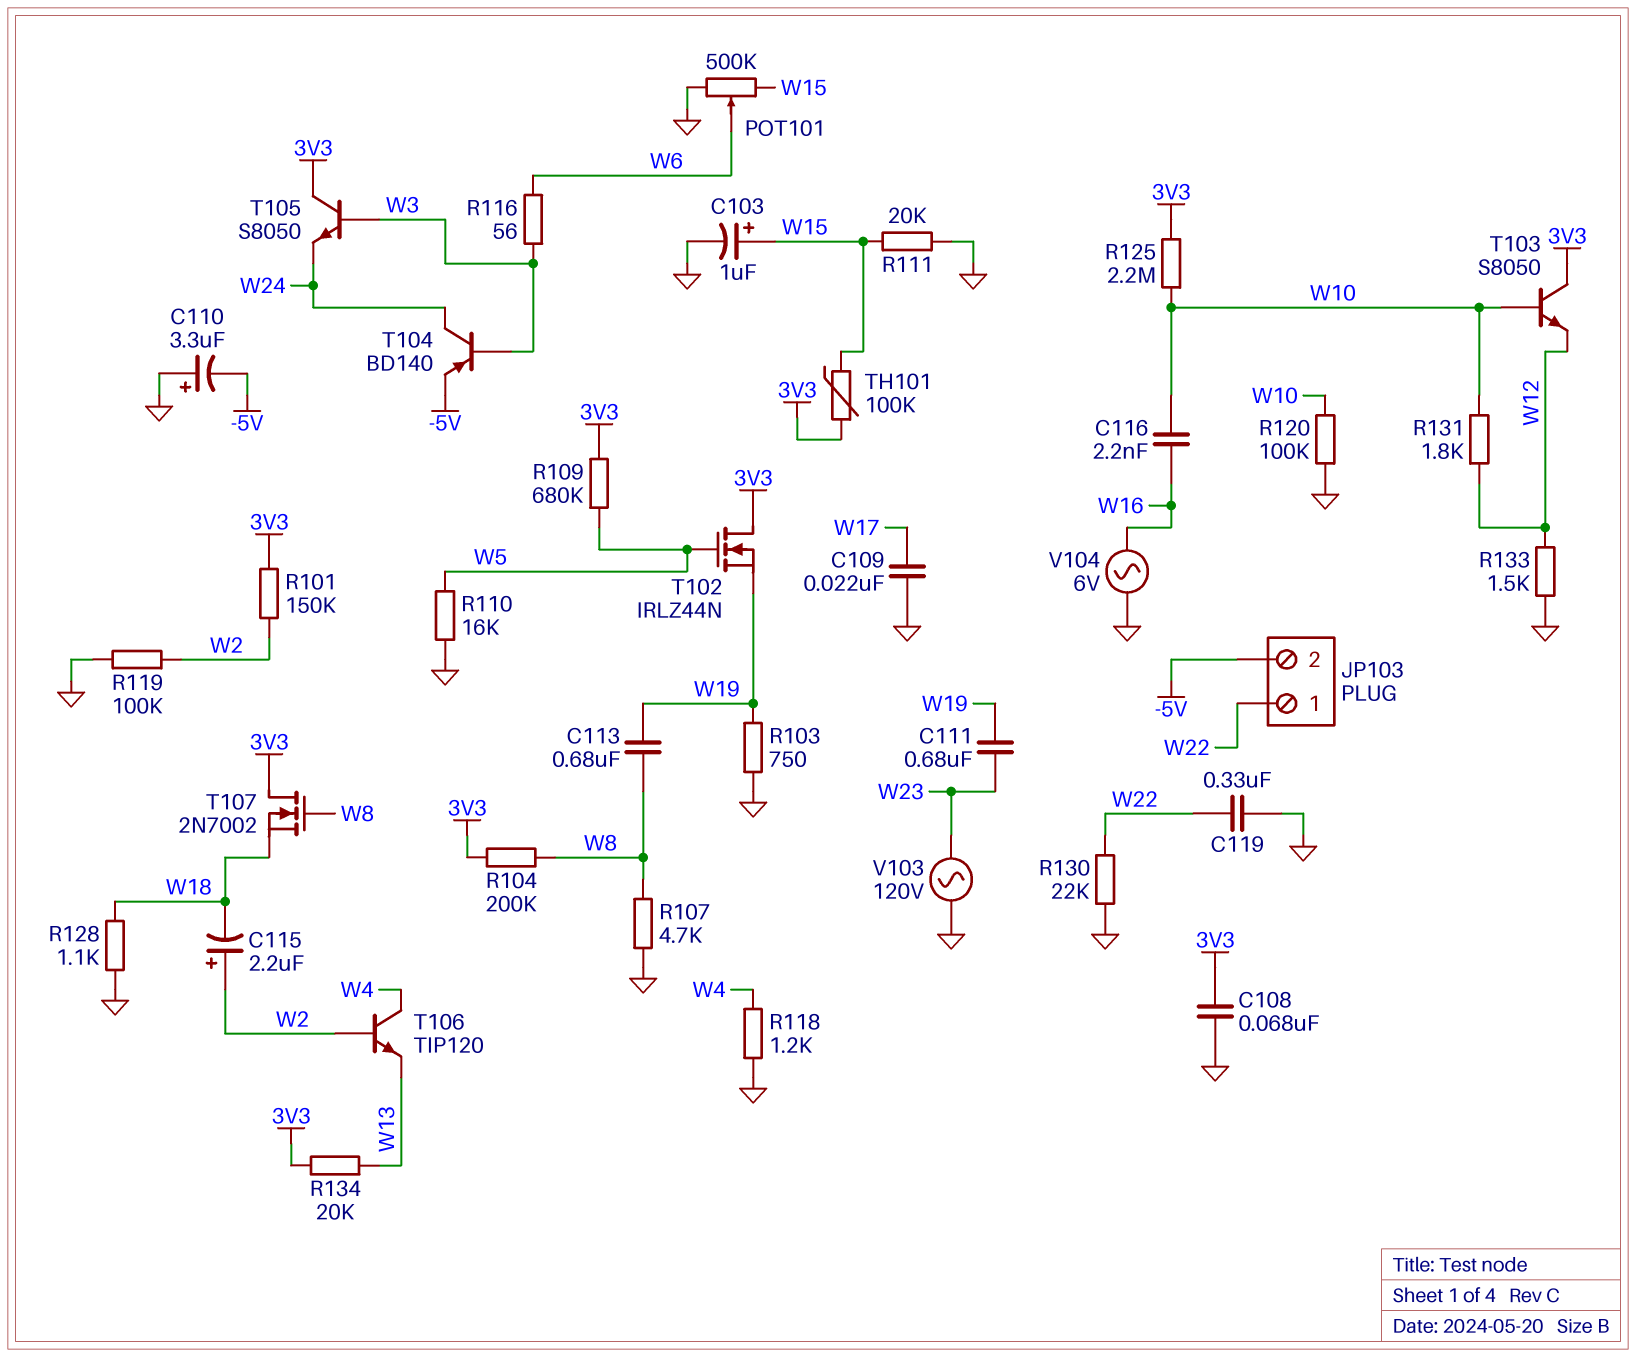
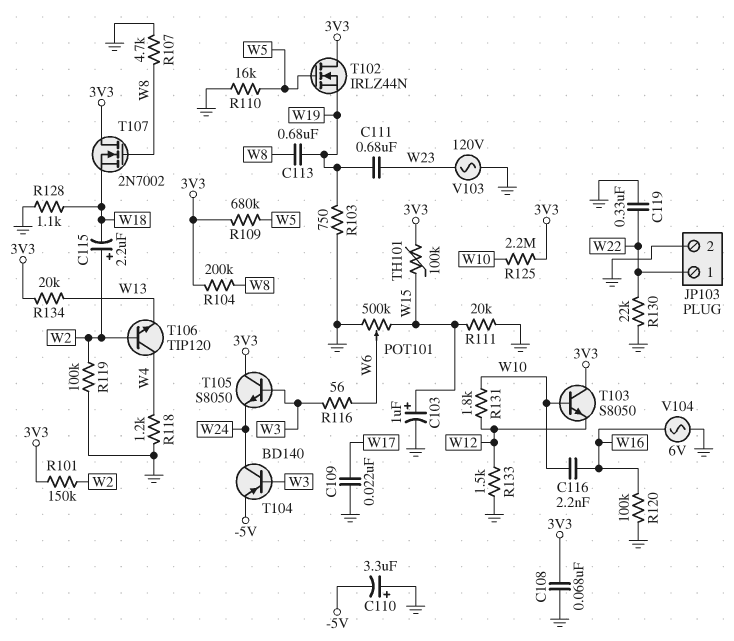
JP103 pin 2: -5V -> GND
R120: 100k (GND, W10) -> 100k (GND, W16)

